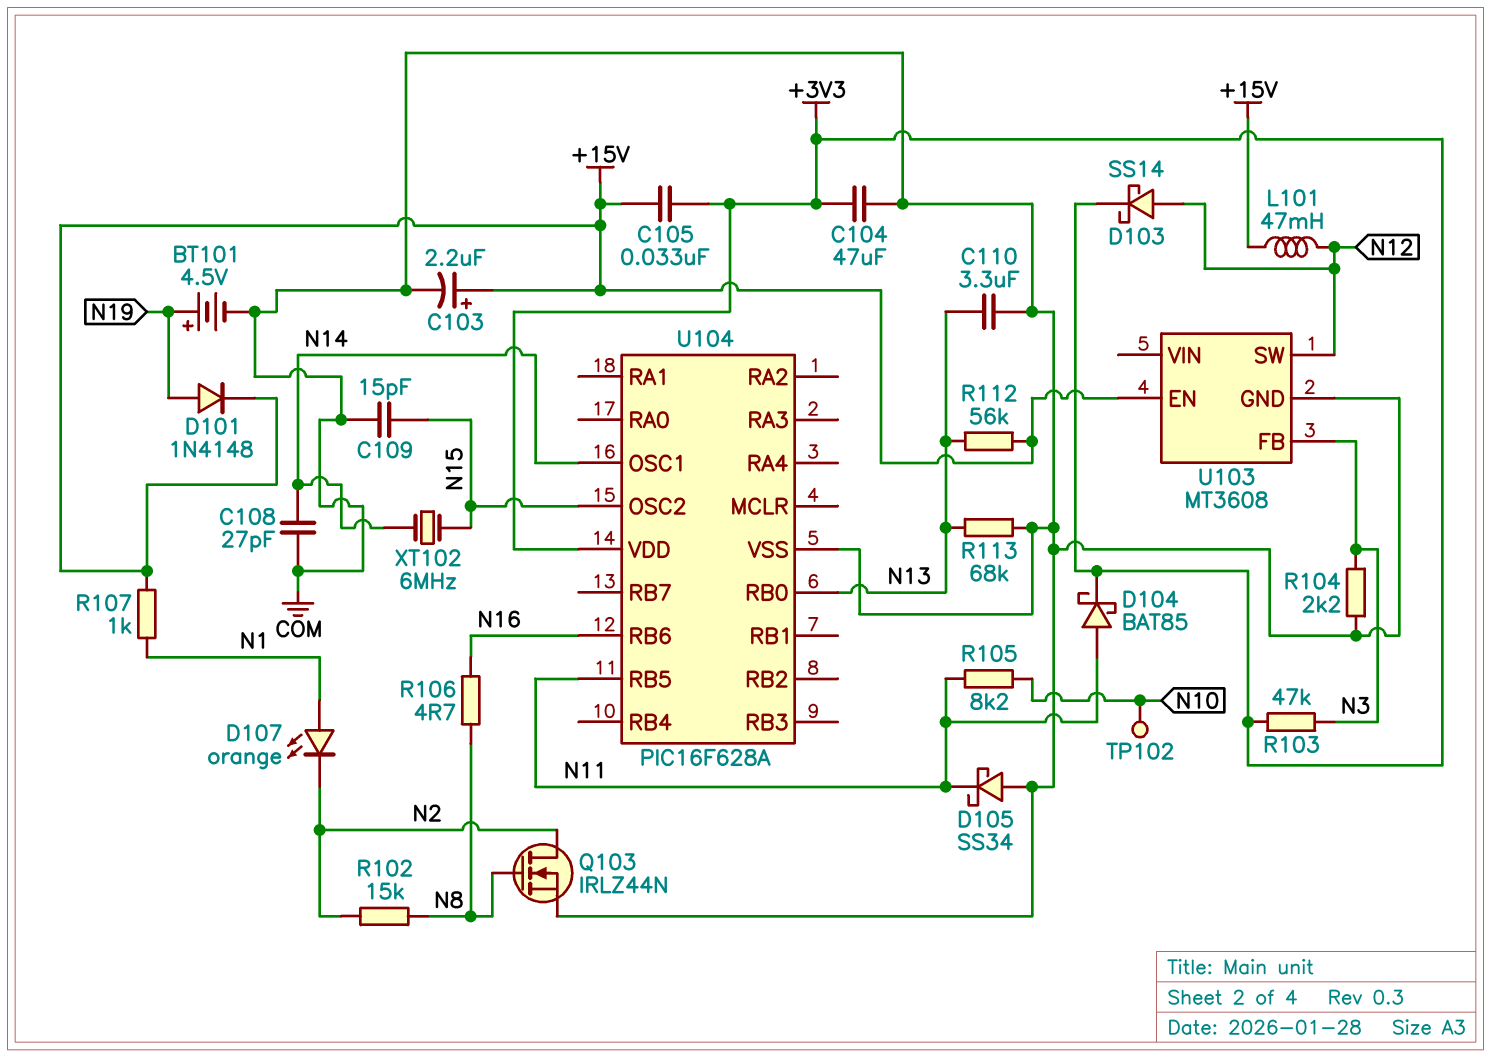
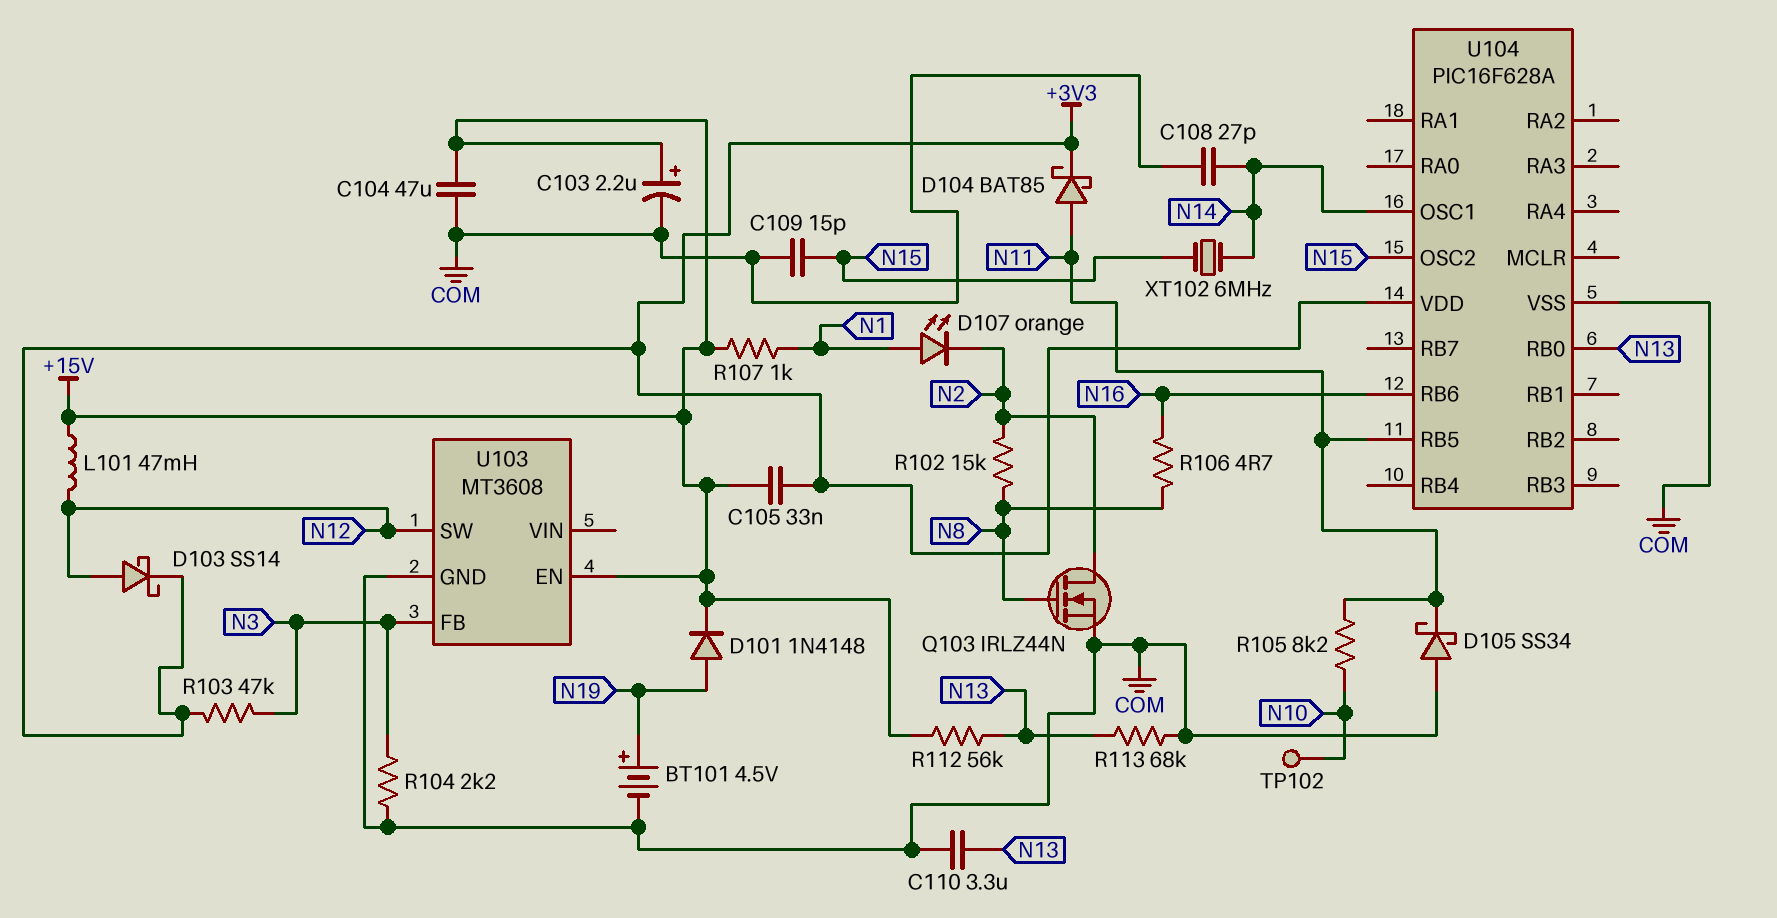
C104: 47uF (+3V3, COM) -> 47uF (+15V, COM)

